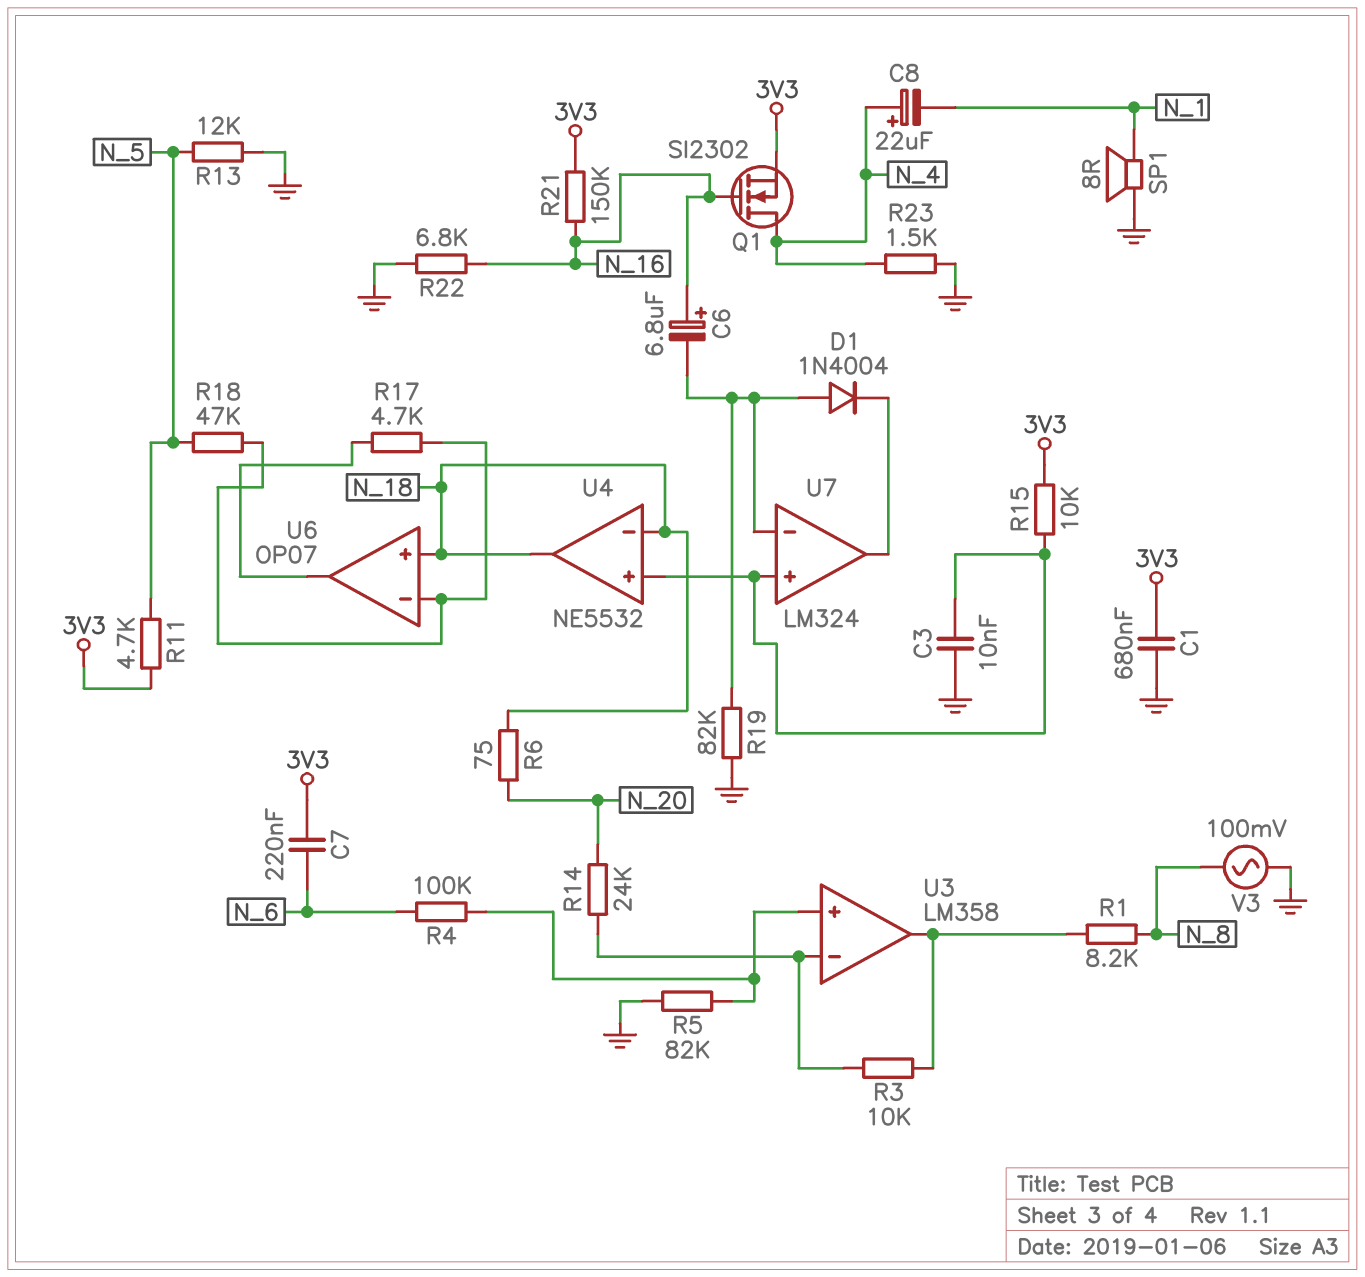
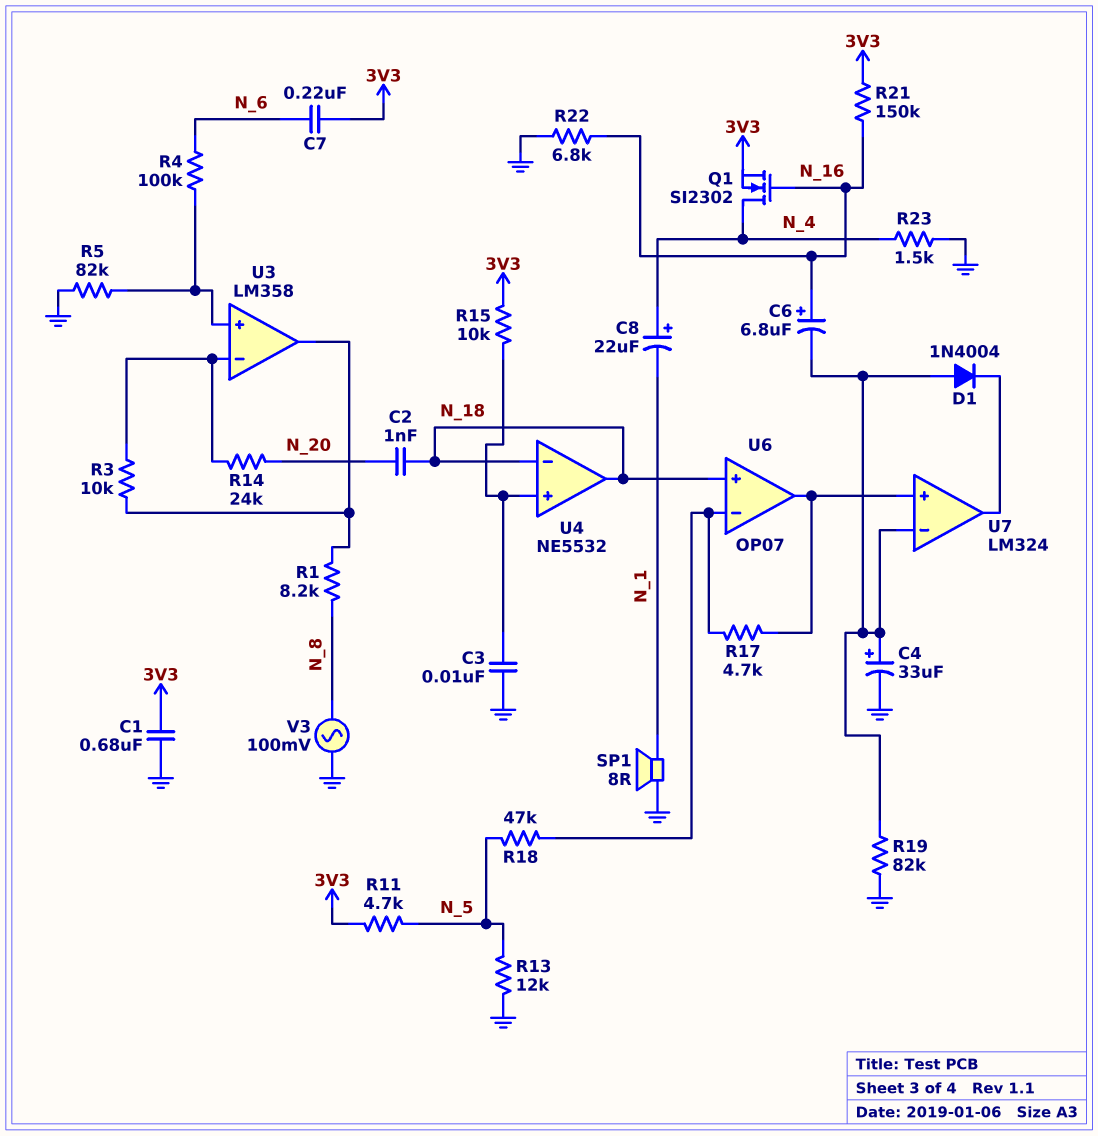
C2: none -> 1nF (N_18, N_20)
C4: none -> 33uF (plus U7/in-, minus GND)
R6: 75 (N_18, N_20) -> none
U7 pin in+: U4/in+ -> U6/out

